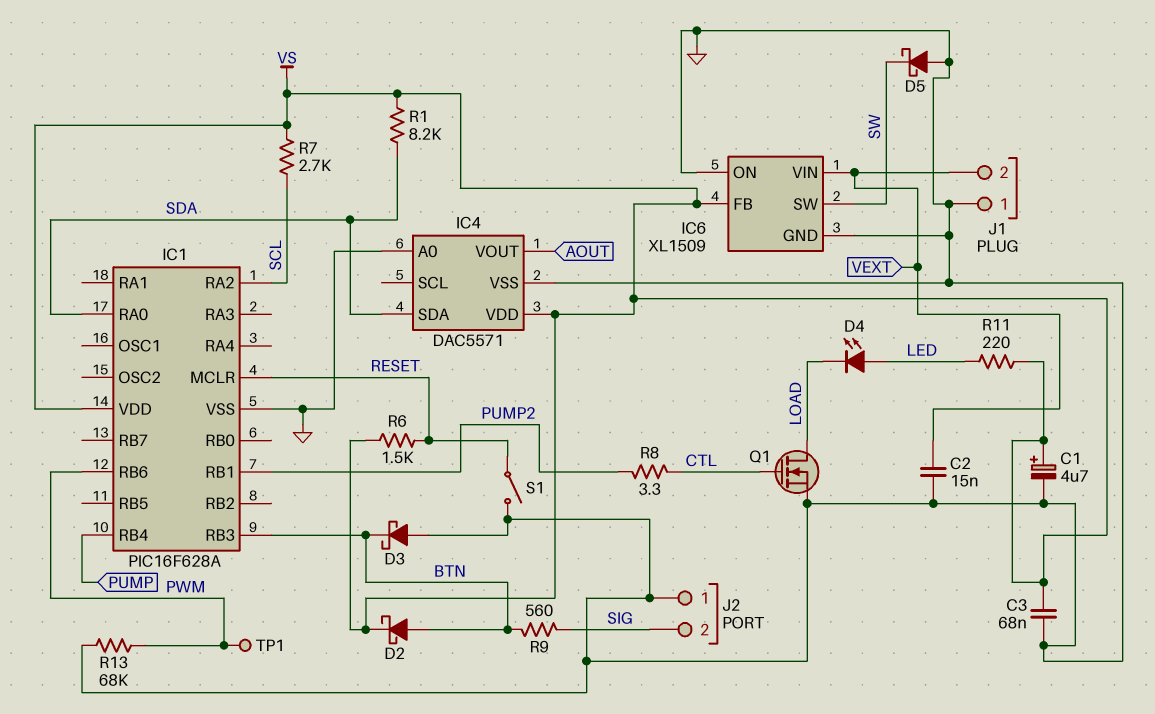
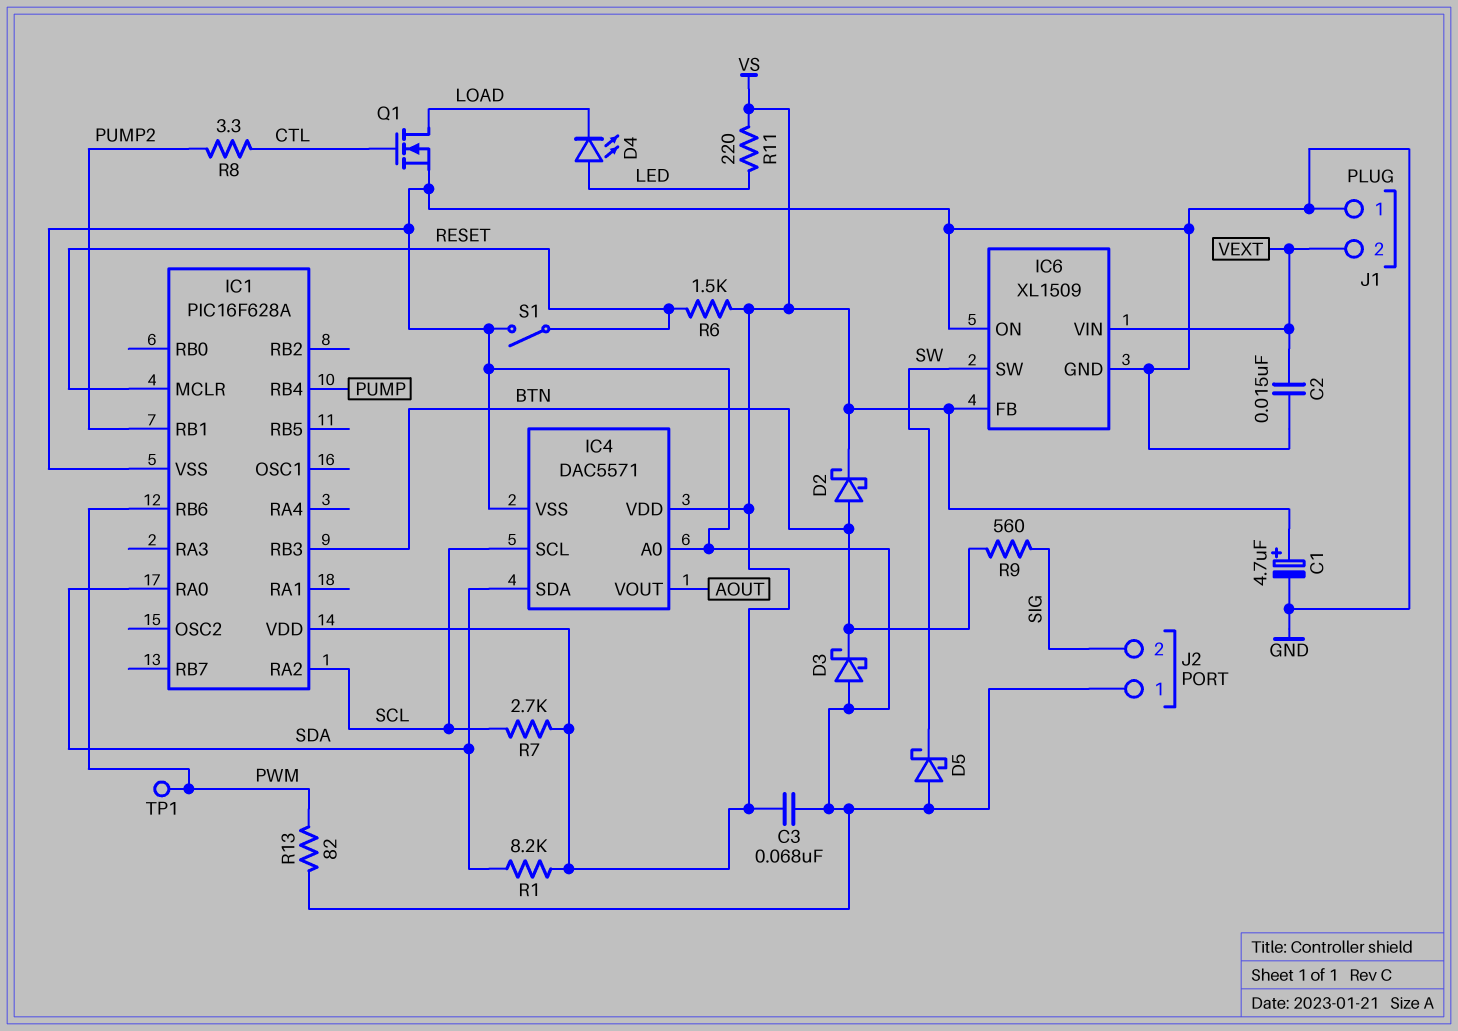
IC4 pin SCL: none -> SCL
R13: 68k (GND, PWM) -> 82 (GND, PWM)

